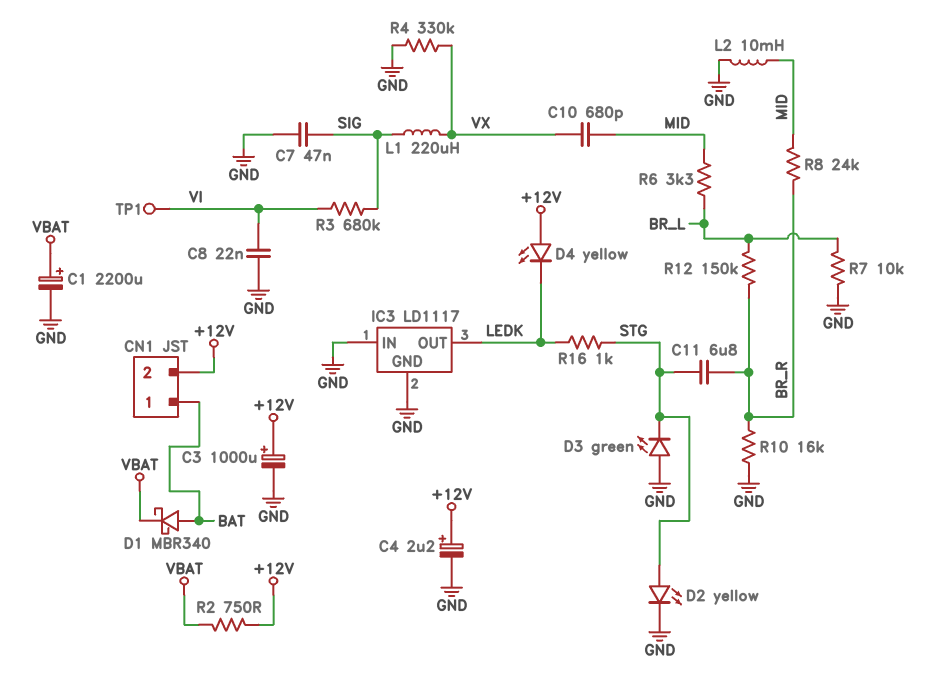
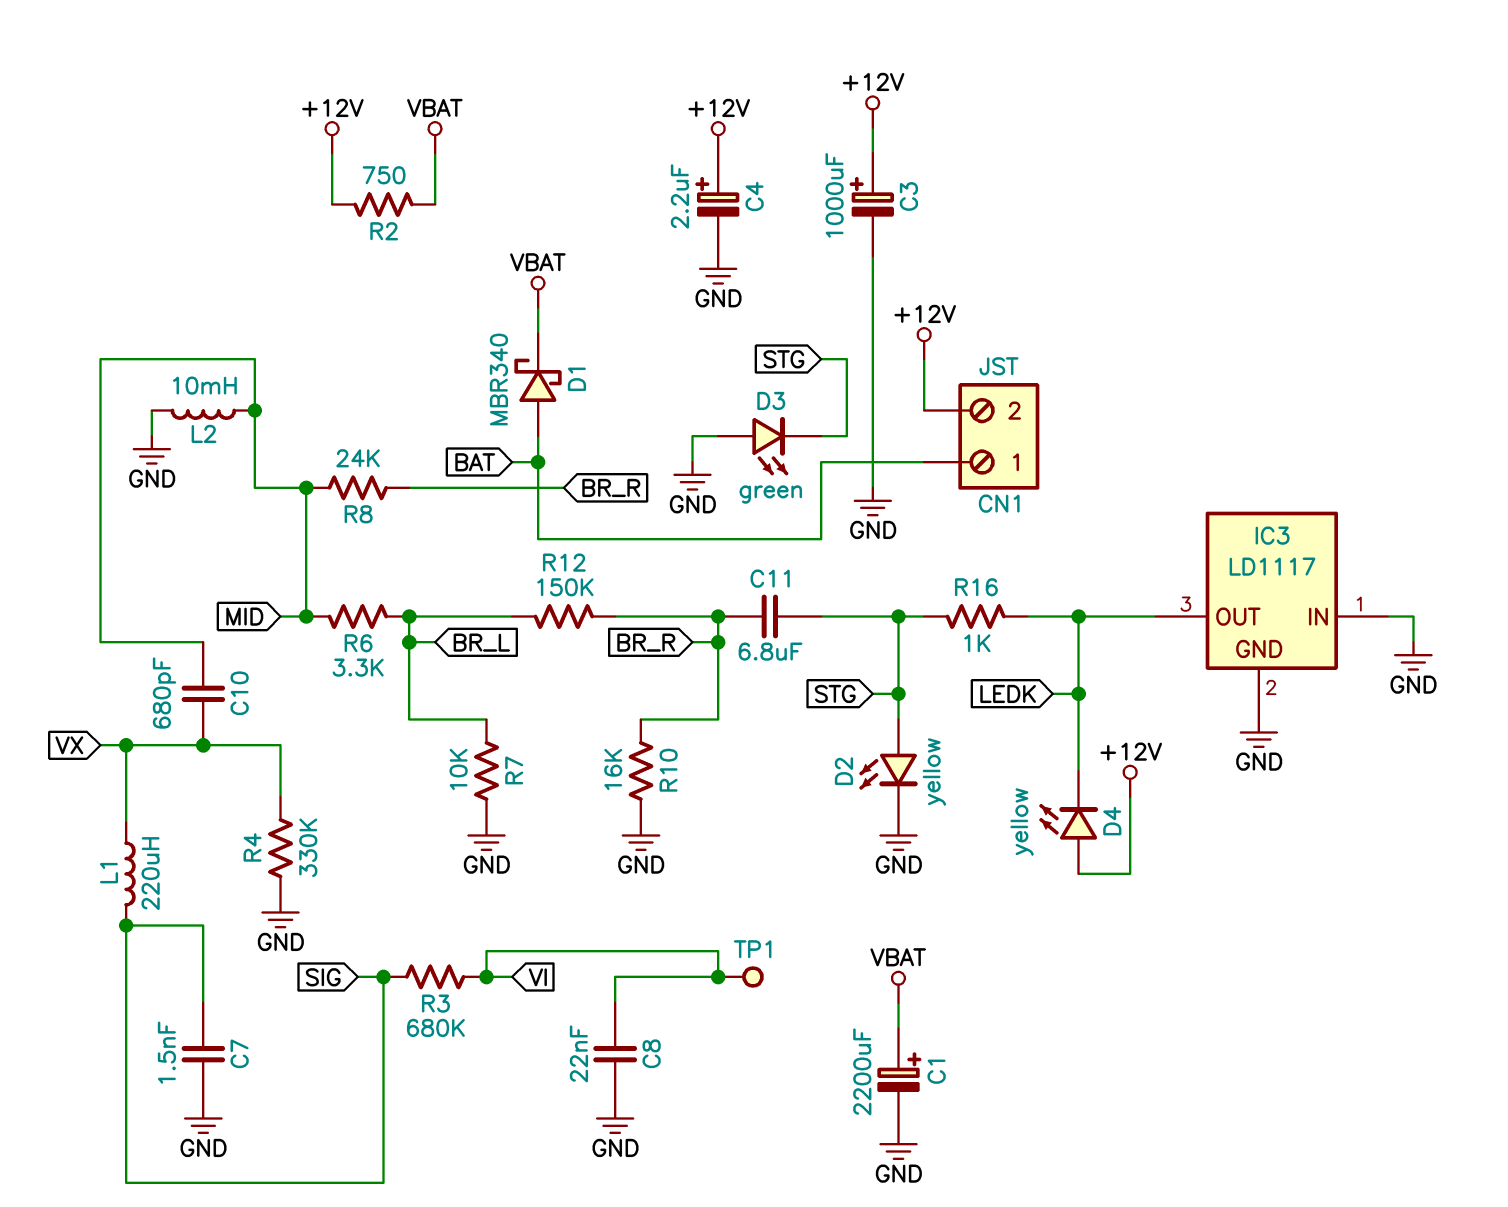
C7: 47nF (GND, SIG) -> 1.5nF (GND, SIG)

